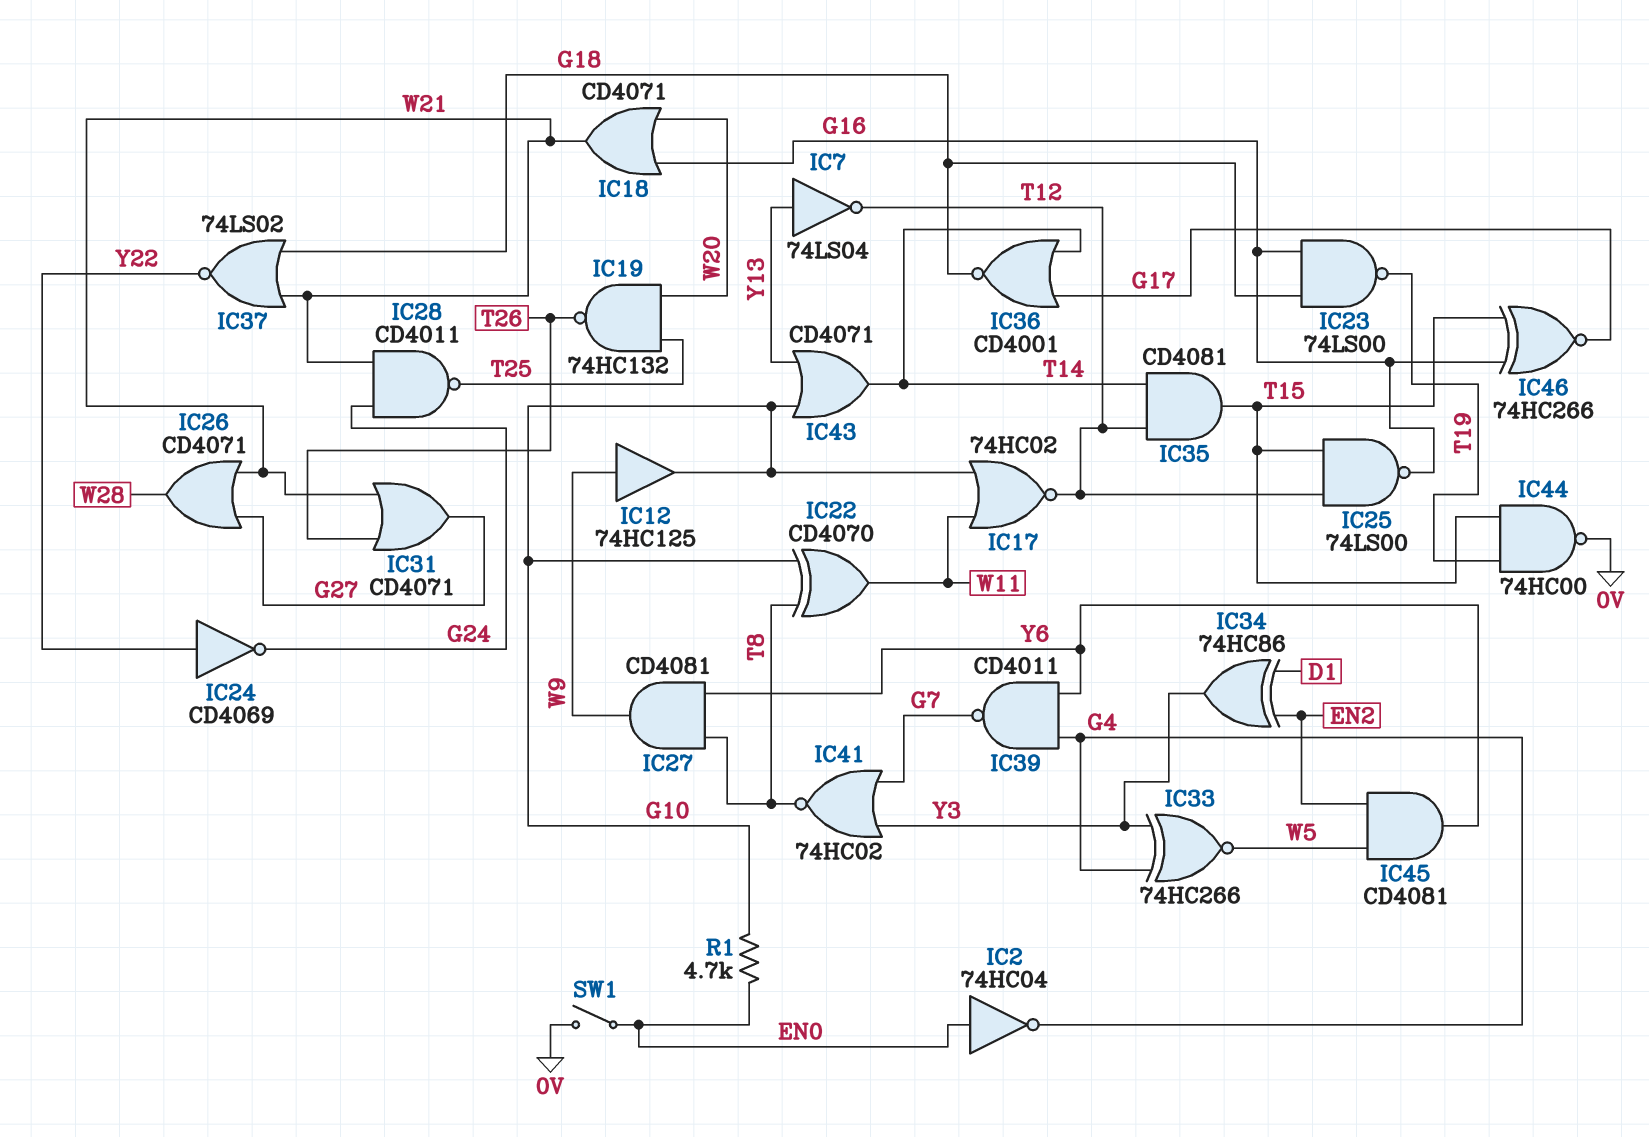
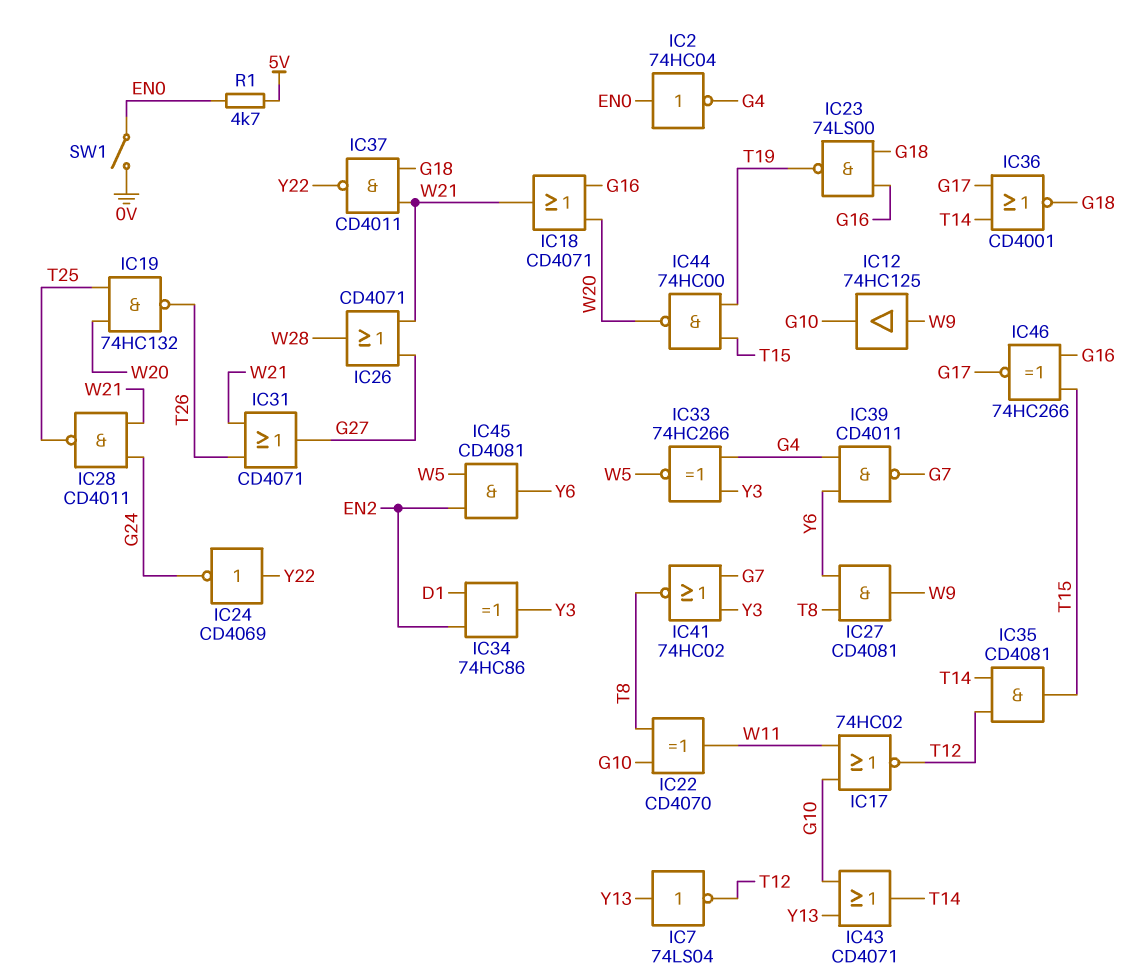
IC25: NAND 74LS00 (in T12, in T15, out G16) -> none
IC37: NOR 74LS02 (in G18, in W21, out Y22) -> NAND CD4011 (in G18, in W21, out Y22)
IC44: NAND 74HC00 (in T15, in T19, out 0V) -> NAND 74HC00 (in T15, in T19, out W20)
R1: 4.7k (EN0, G10) -> 4.7k (5V, EN0)

